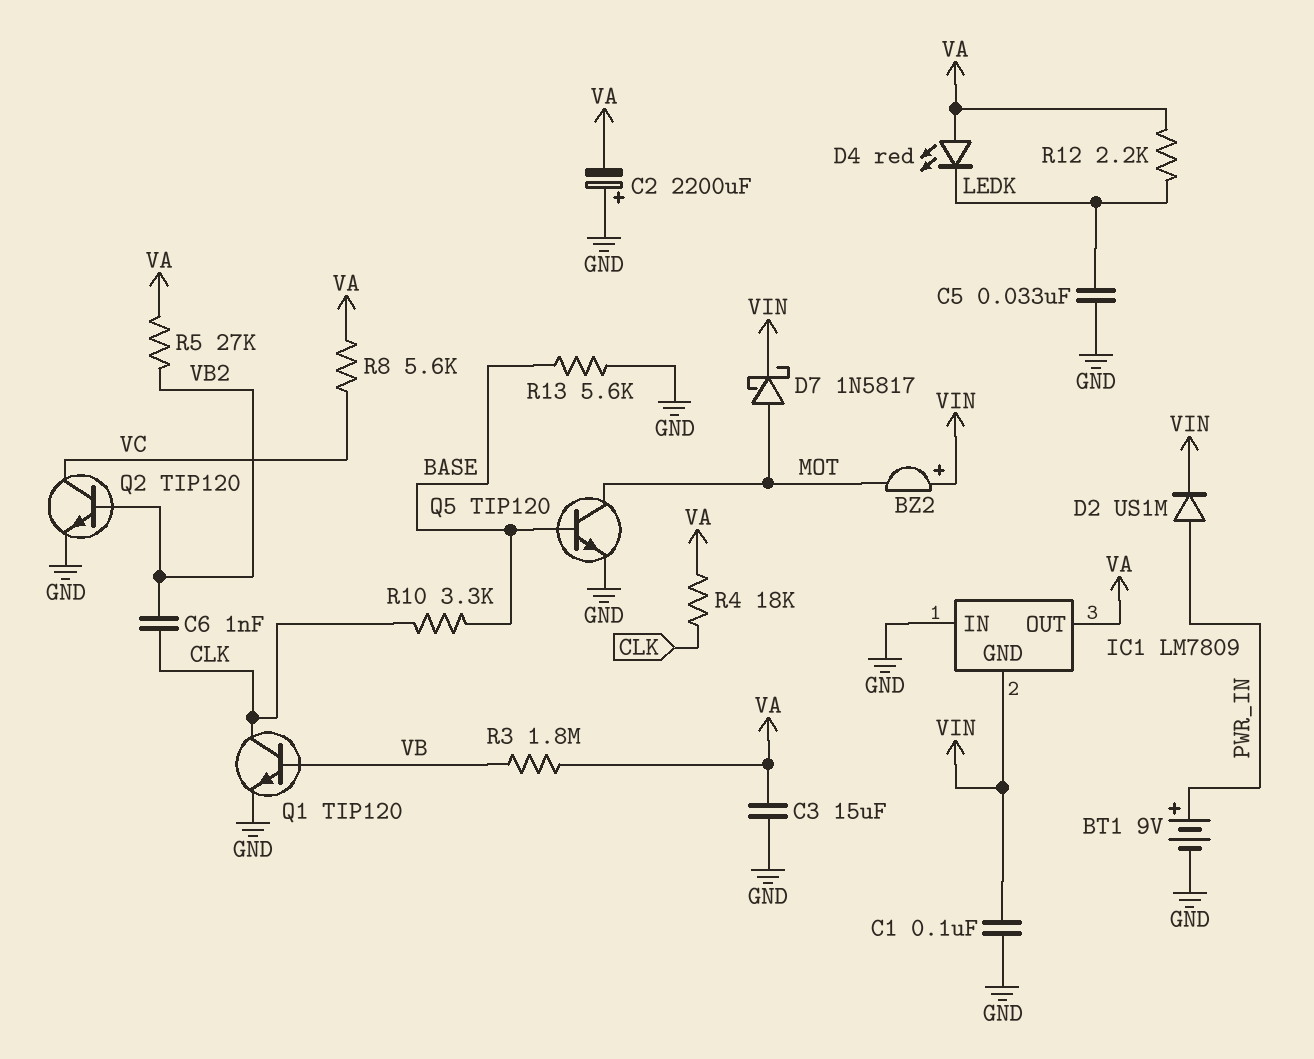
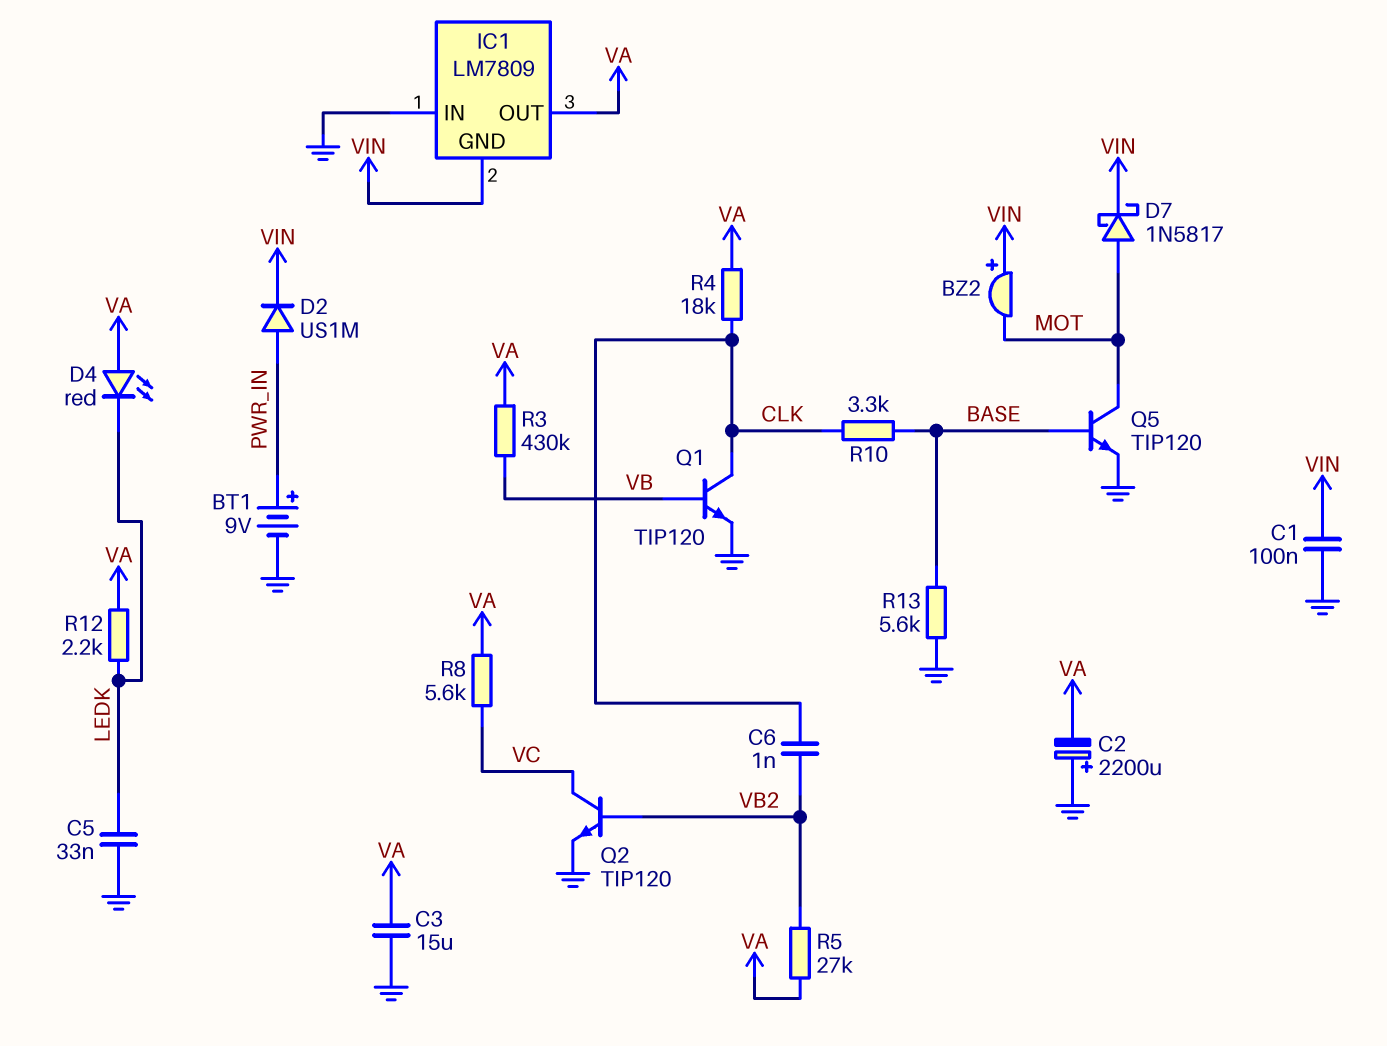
R3: 1.8M (VA, VB) -> 430k (VA, VB)

